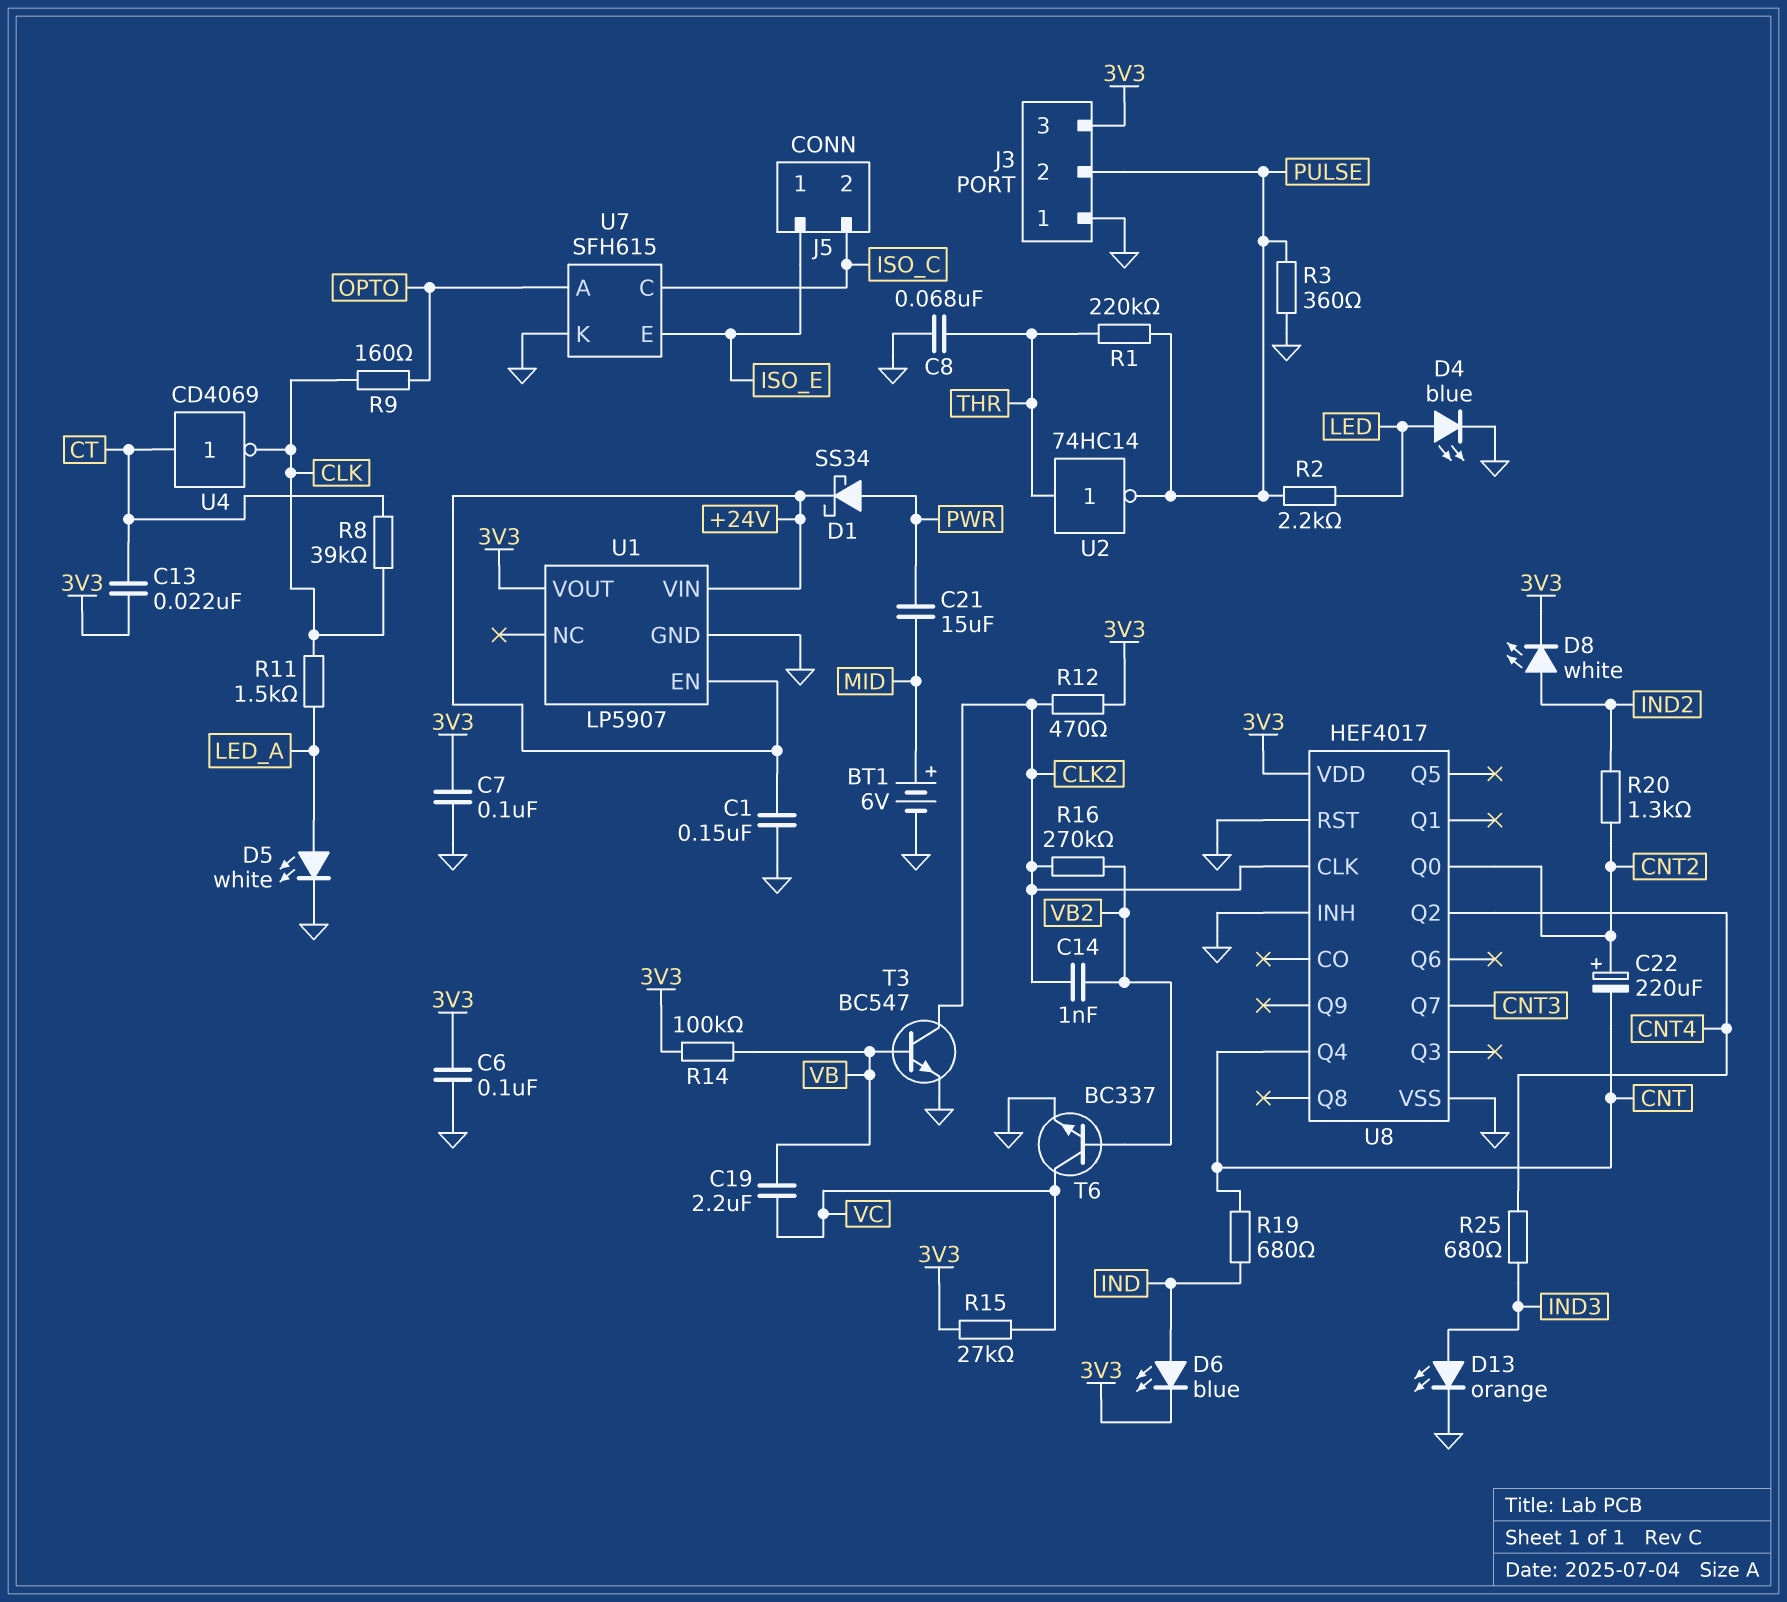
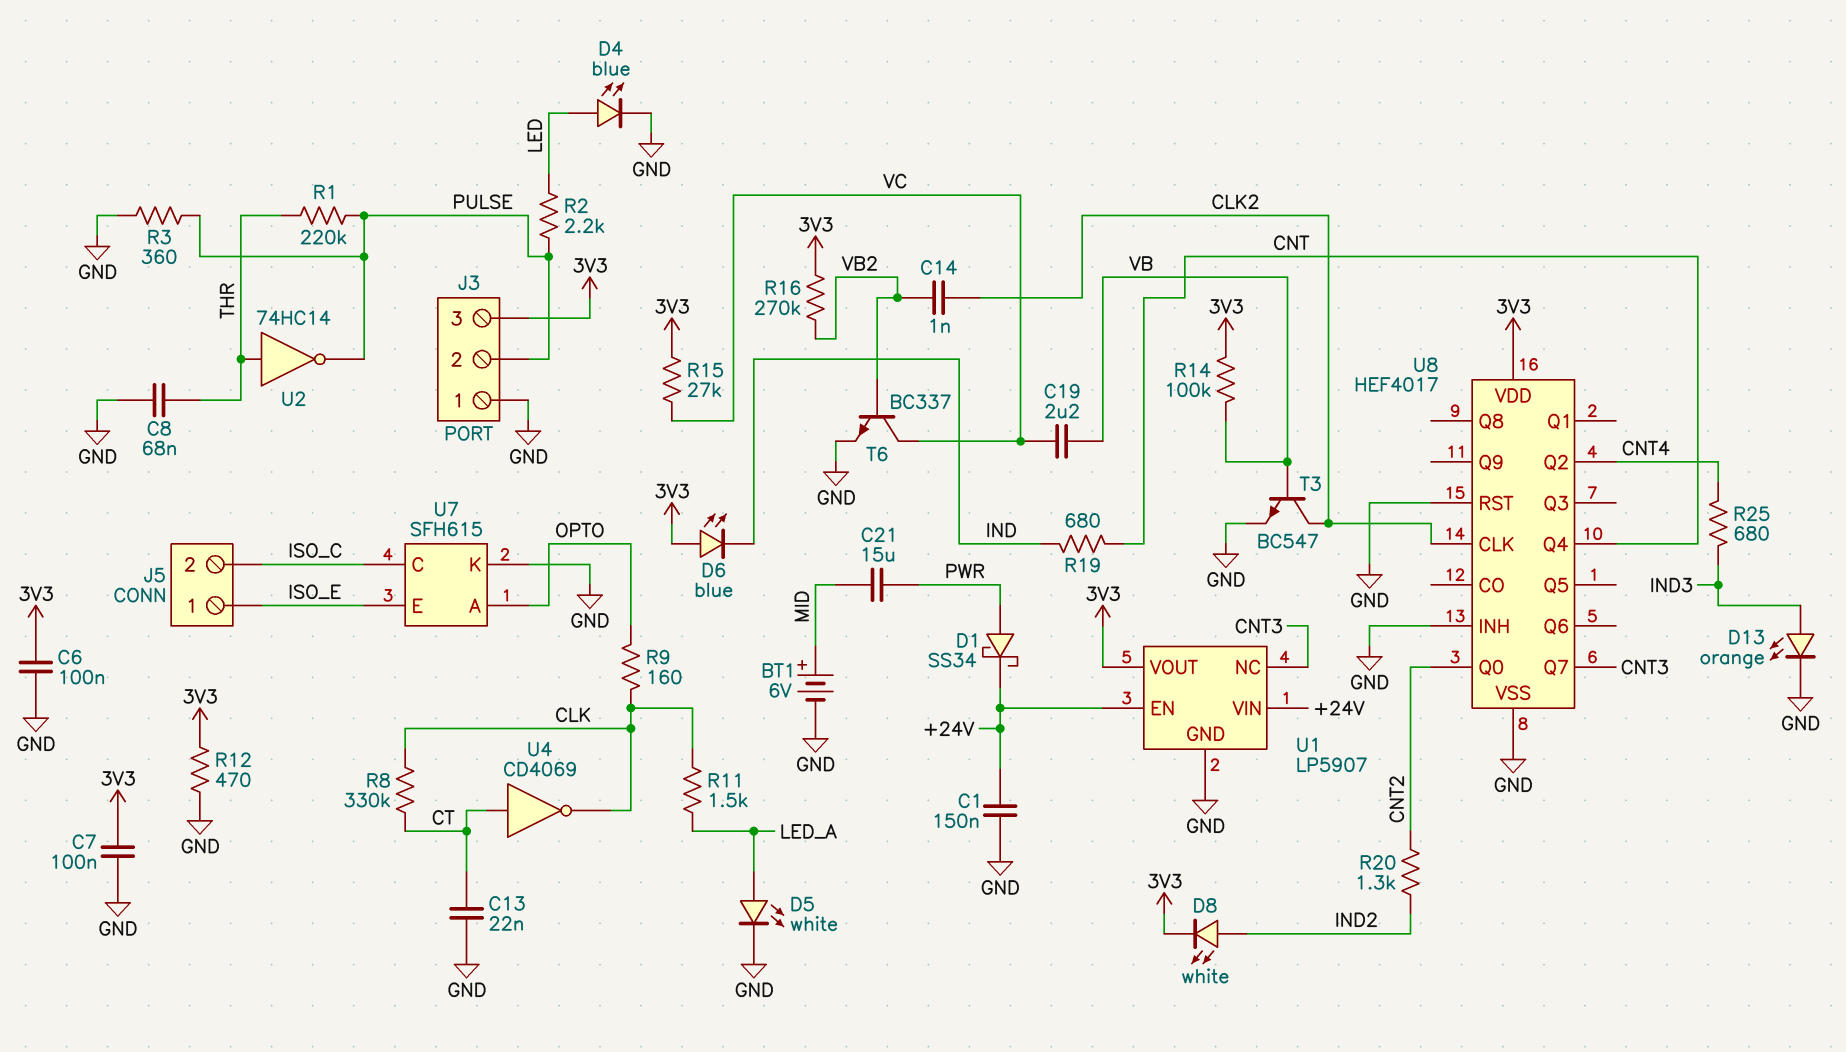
C13: 22nF (3V3, CT) -> 22nF (CT, GND)
C22: 220uF (plus CNT2, minus CNT) -> none
D6: LED blue (A IND, K 3V3) -> LED blue (A 3V3, K IND)
R8: 39k (CLK, CT) -> 330k (CLK, CT)
R12: 470 (3V3, CLK2) -> 470 (3V3, GND)
R16: 270k (CLK2, VB2) -> 270k (3V3, VB2)
U1 pin NC: none -> CNT3

